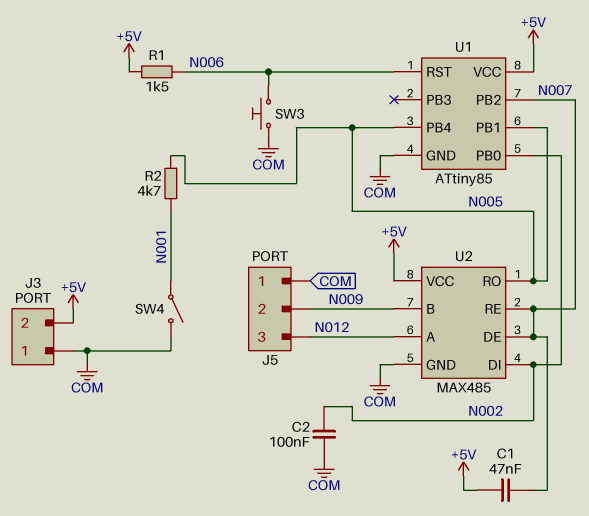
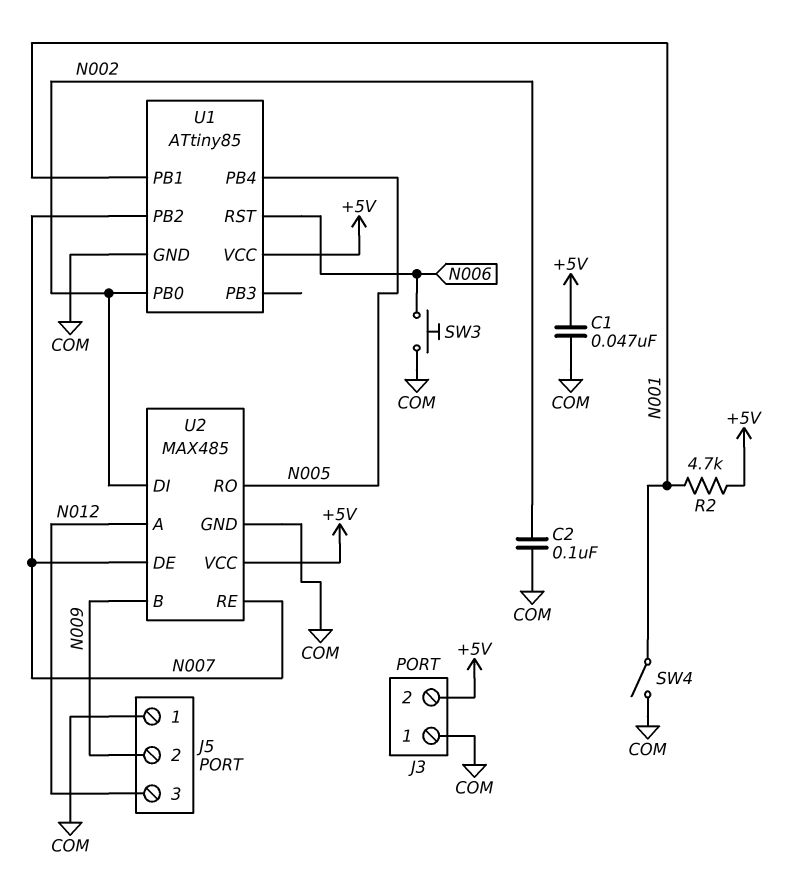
C1: 47nF (+5V, N007) -> 47nF (+5V, COM)
R1: 1.5k (+5V, N006) -> none
R2: 4.7k (N001, N005) -> 4.7k (+5V, N001)
U1 pin PB1: N005 -> N001

